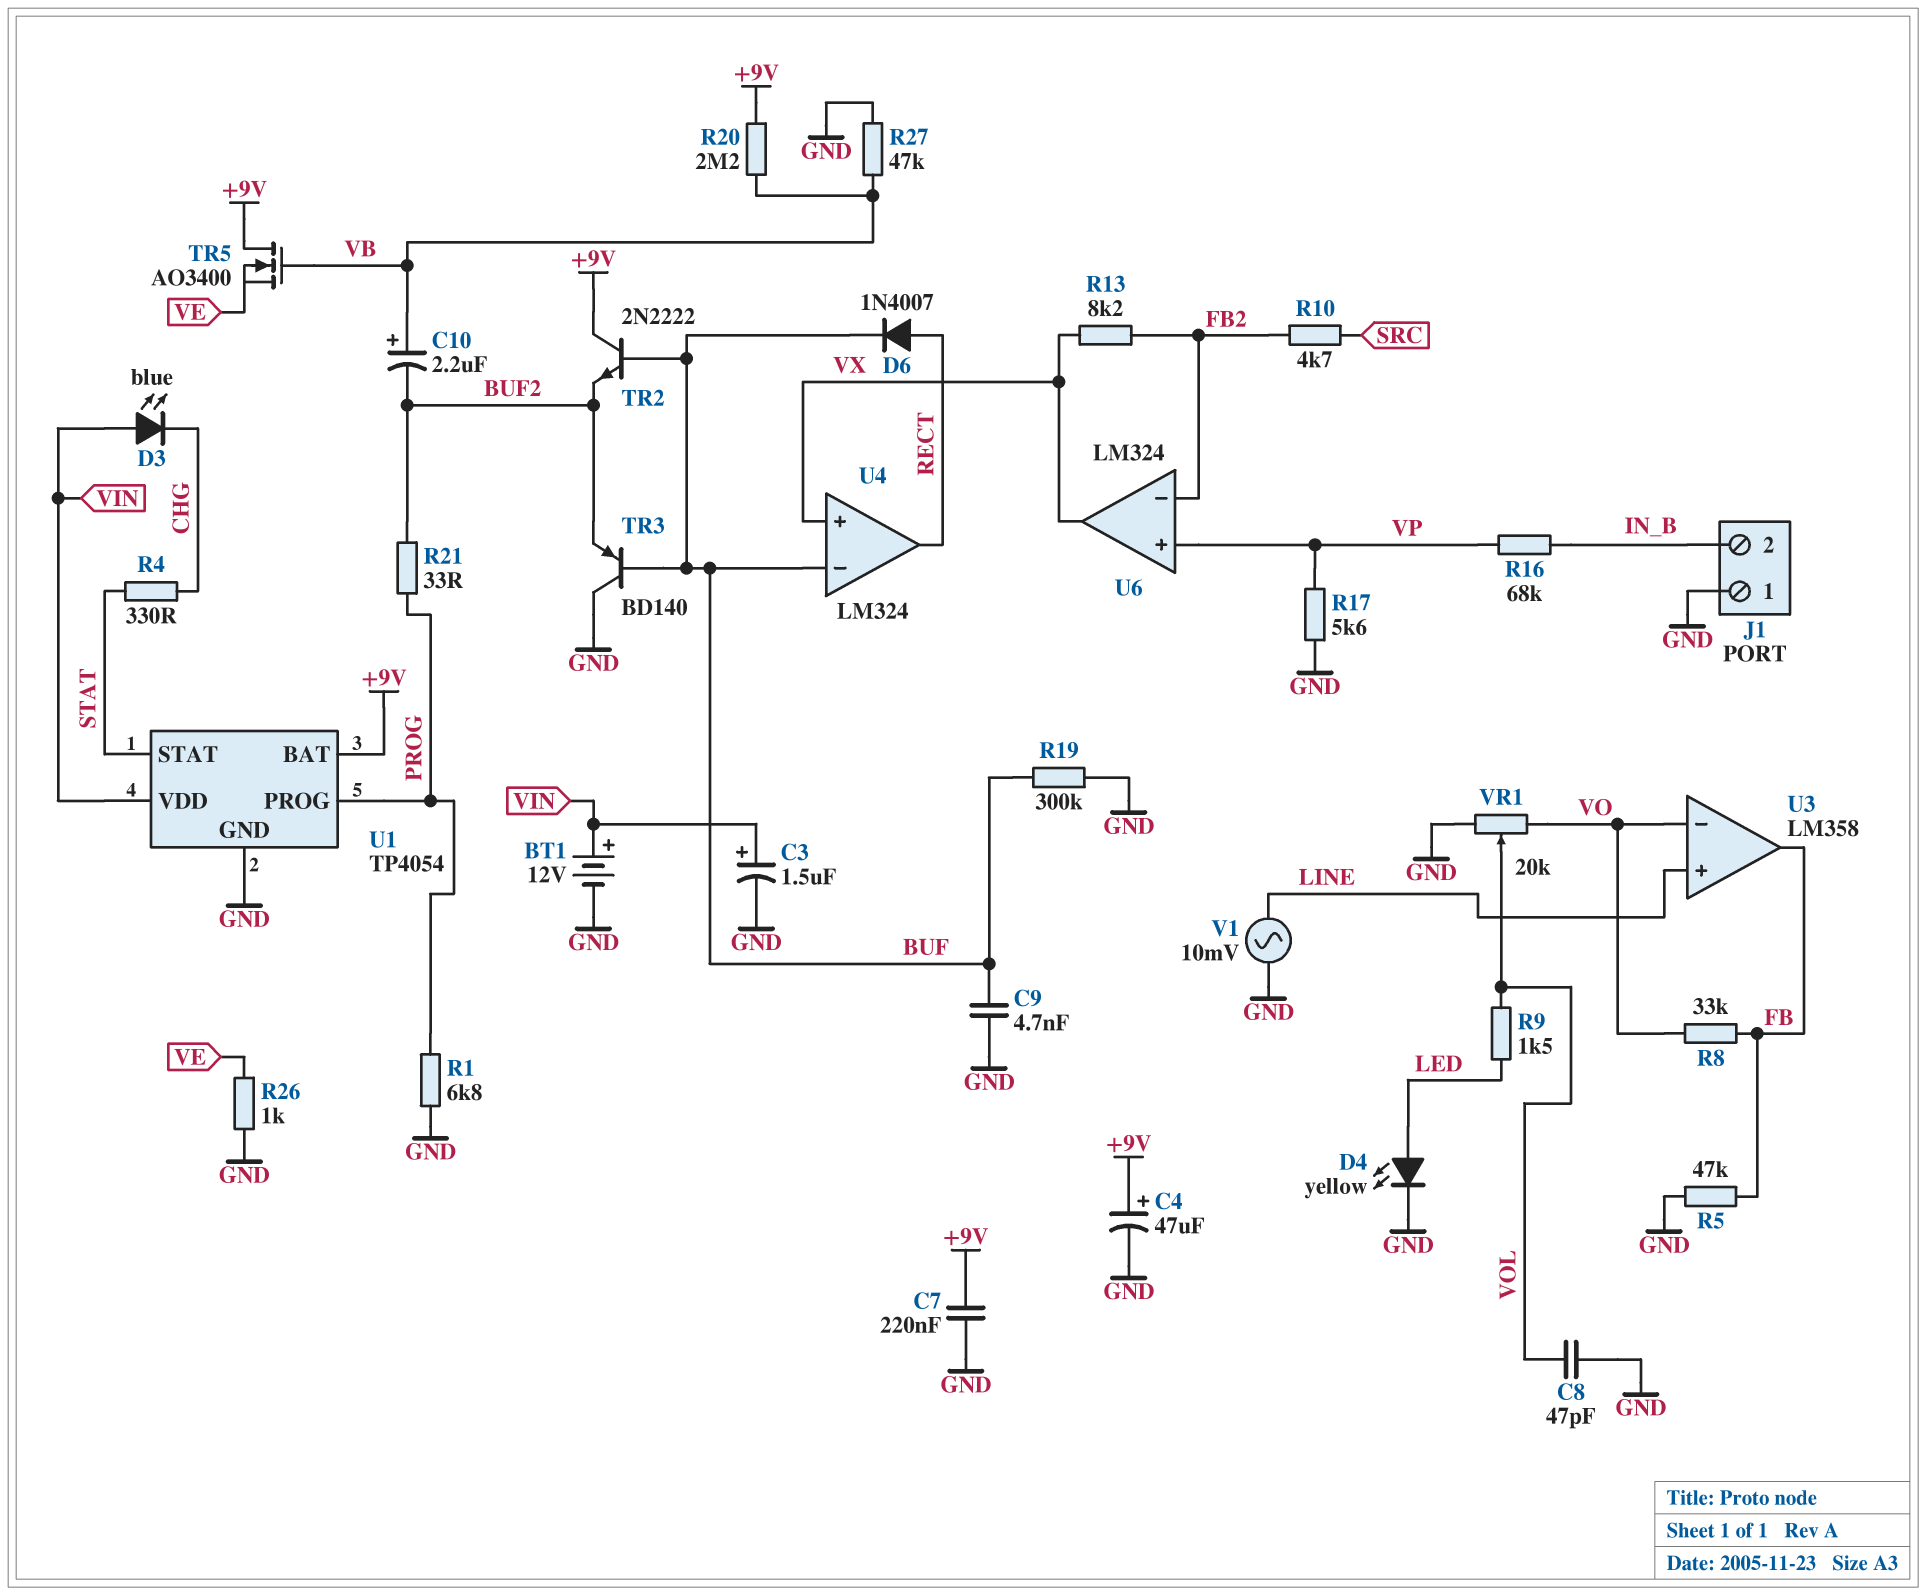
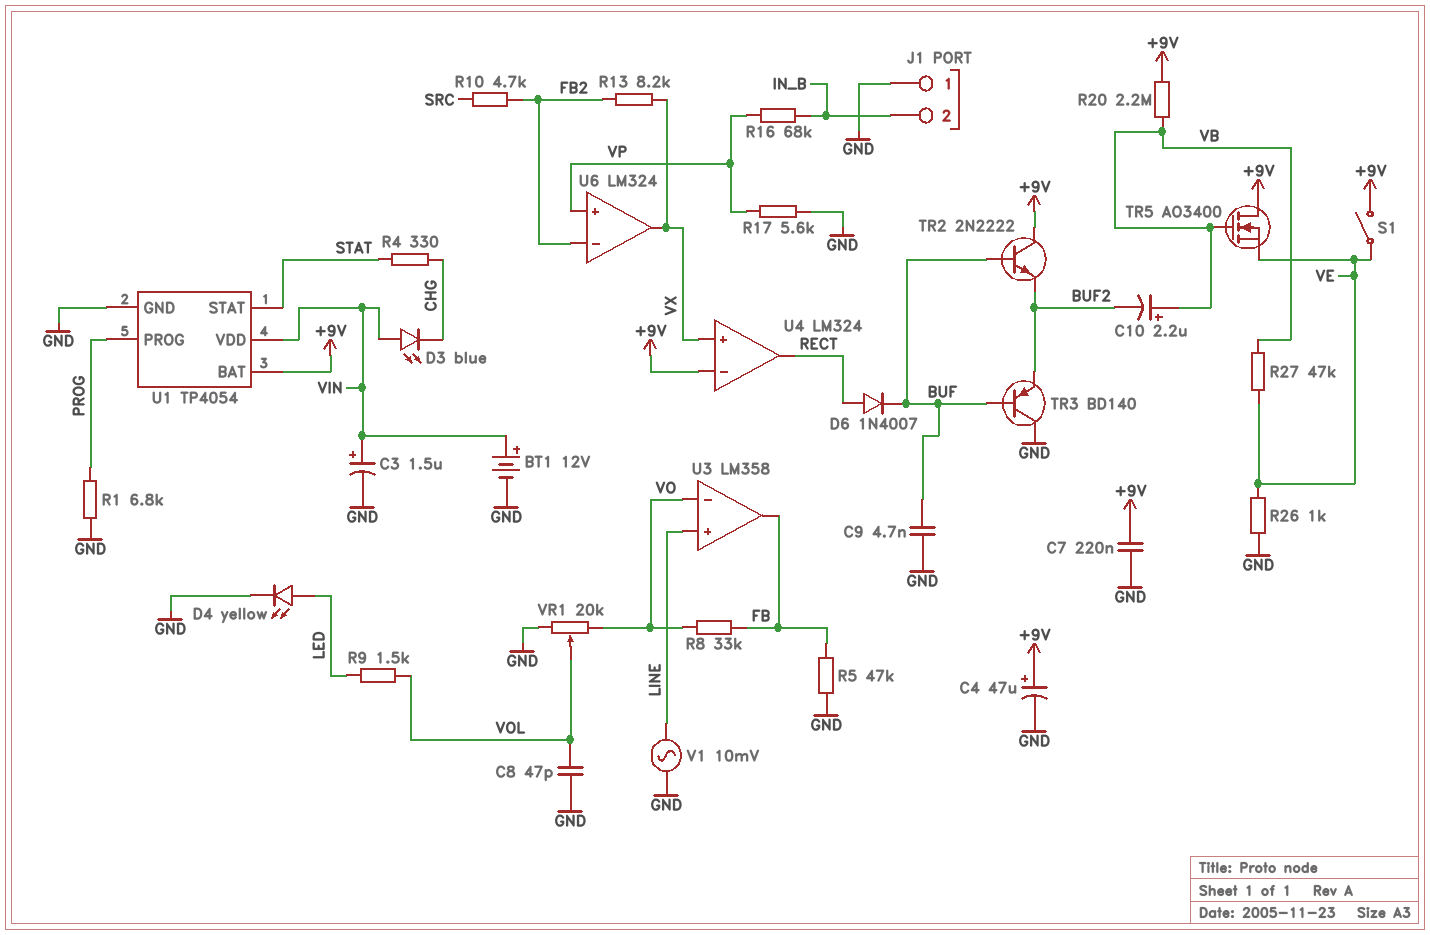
R19: 300k (BUF, GND) -> none
R21: 33 (BUF2, PROG) -> none
R27: 47k (GND, VB) -> 47k (VB, VE)
S1: none -> switch (+9V, VE)
U4 pin in-: BUF -> +9V

